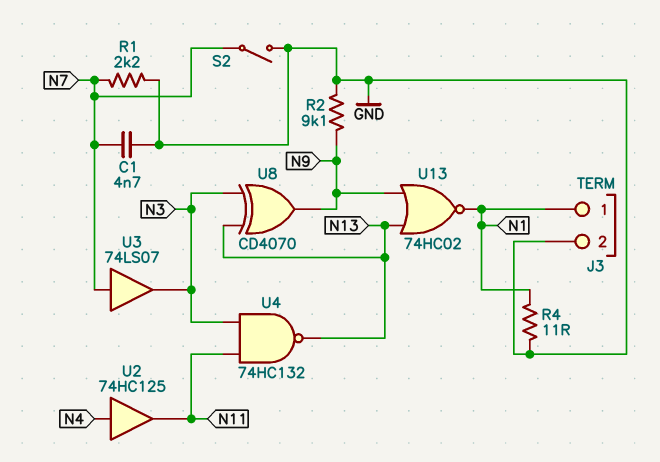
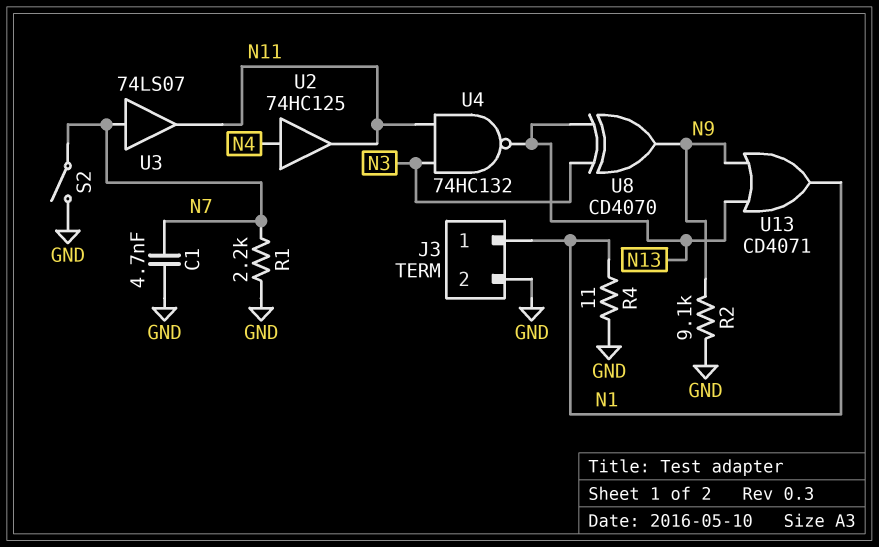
U3: buffer 74LS07 (in N7, out N3) -> buffer 74LS07 (in N7, out N11)
U13: NOR 74HC02 (in N9, in N13, out N1) -> OR CD4071 (in N9, in N13, out N1)

